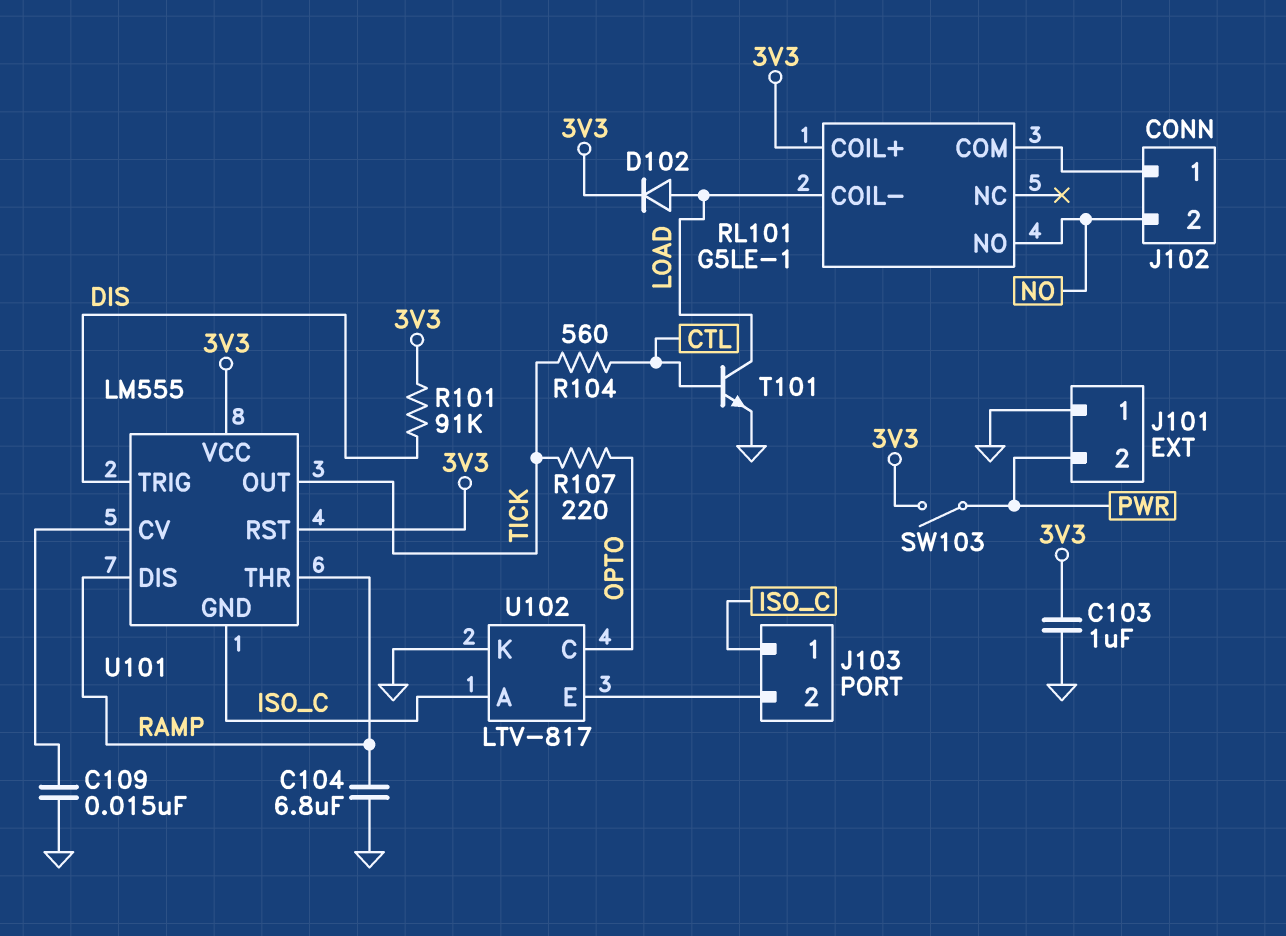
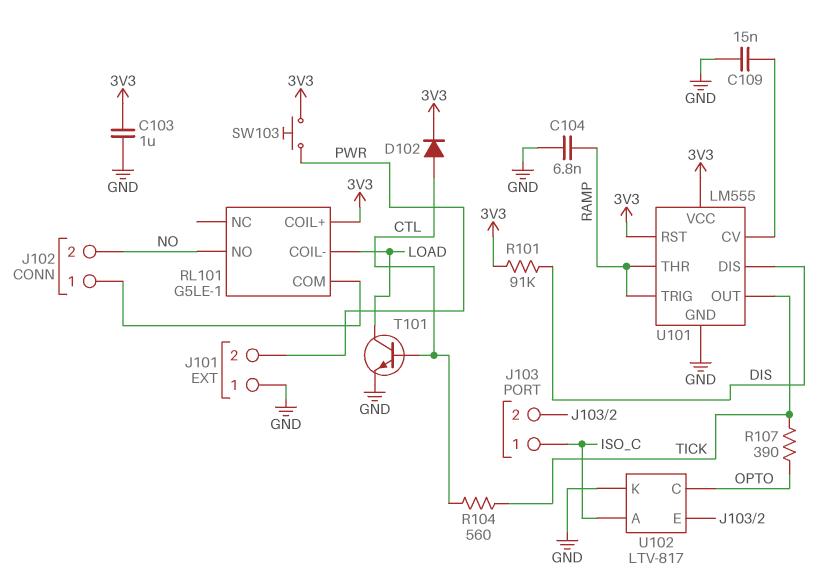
C104: 6.8uF (GND, RAMP) -> 6.8nF (GND, RAMP)
D102: diode (A LOAD, K 3V3) -> diode (A CTL, K 3V3)
R107: 220 (OPTO, TICK) -> 390 (OPTO, TICK)
SW103: switch (3V3, PWR) -> button (3V3, PWR)
U101 pin DIS: RAMP -> DIS
U101 pin GND: ISO_C -> GND
U101 pin TRIG: DIS -> RAMP

